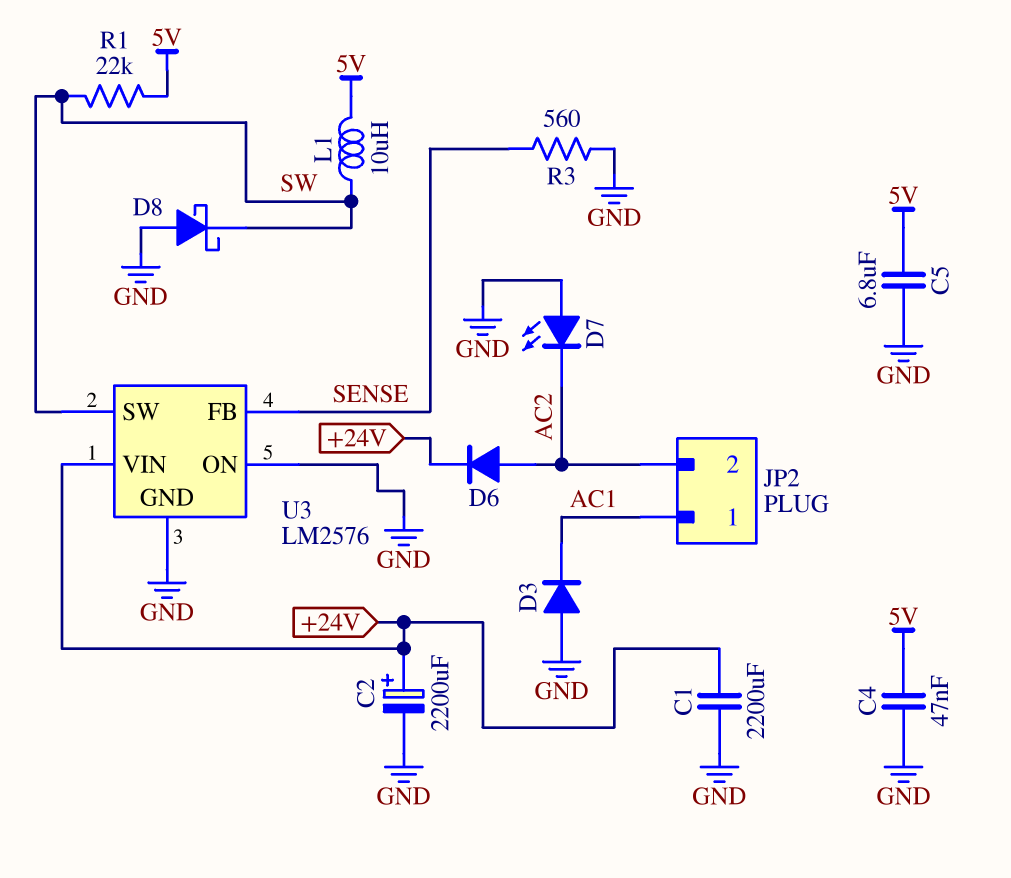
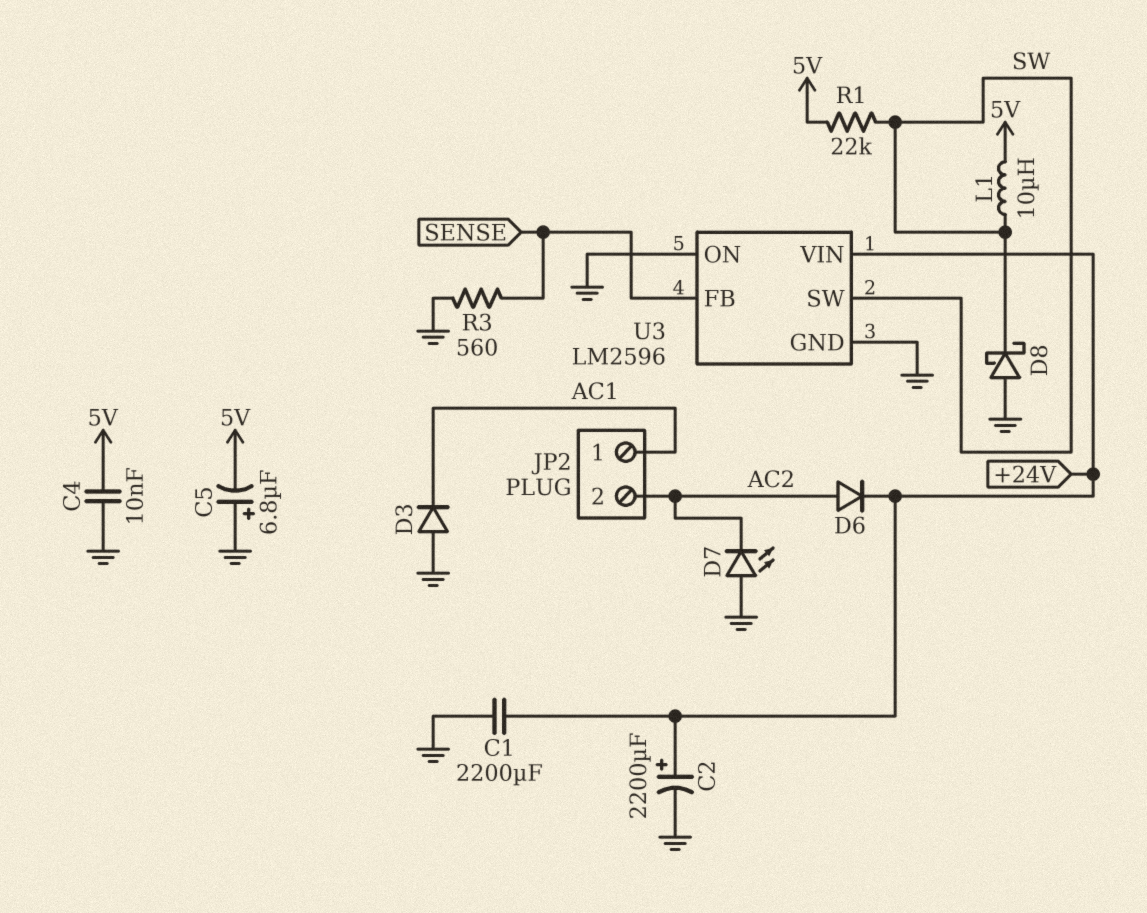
C4: 47nF (5V, GND) -> 10nF (5V, GND)
C5: 6.8uF (5V, GND) -> 6.8uF (plus GND, minus 5V)
U3: LM2576 -> LM2596

